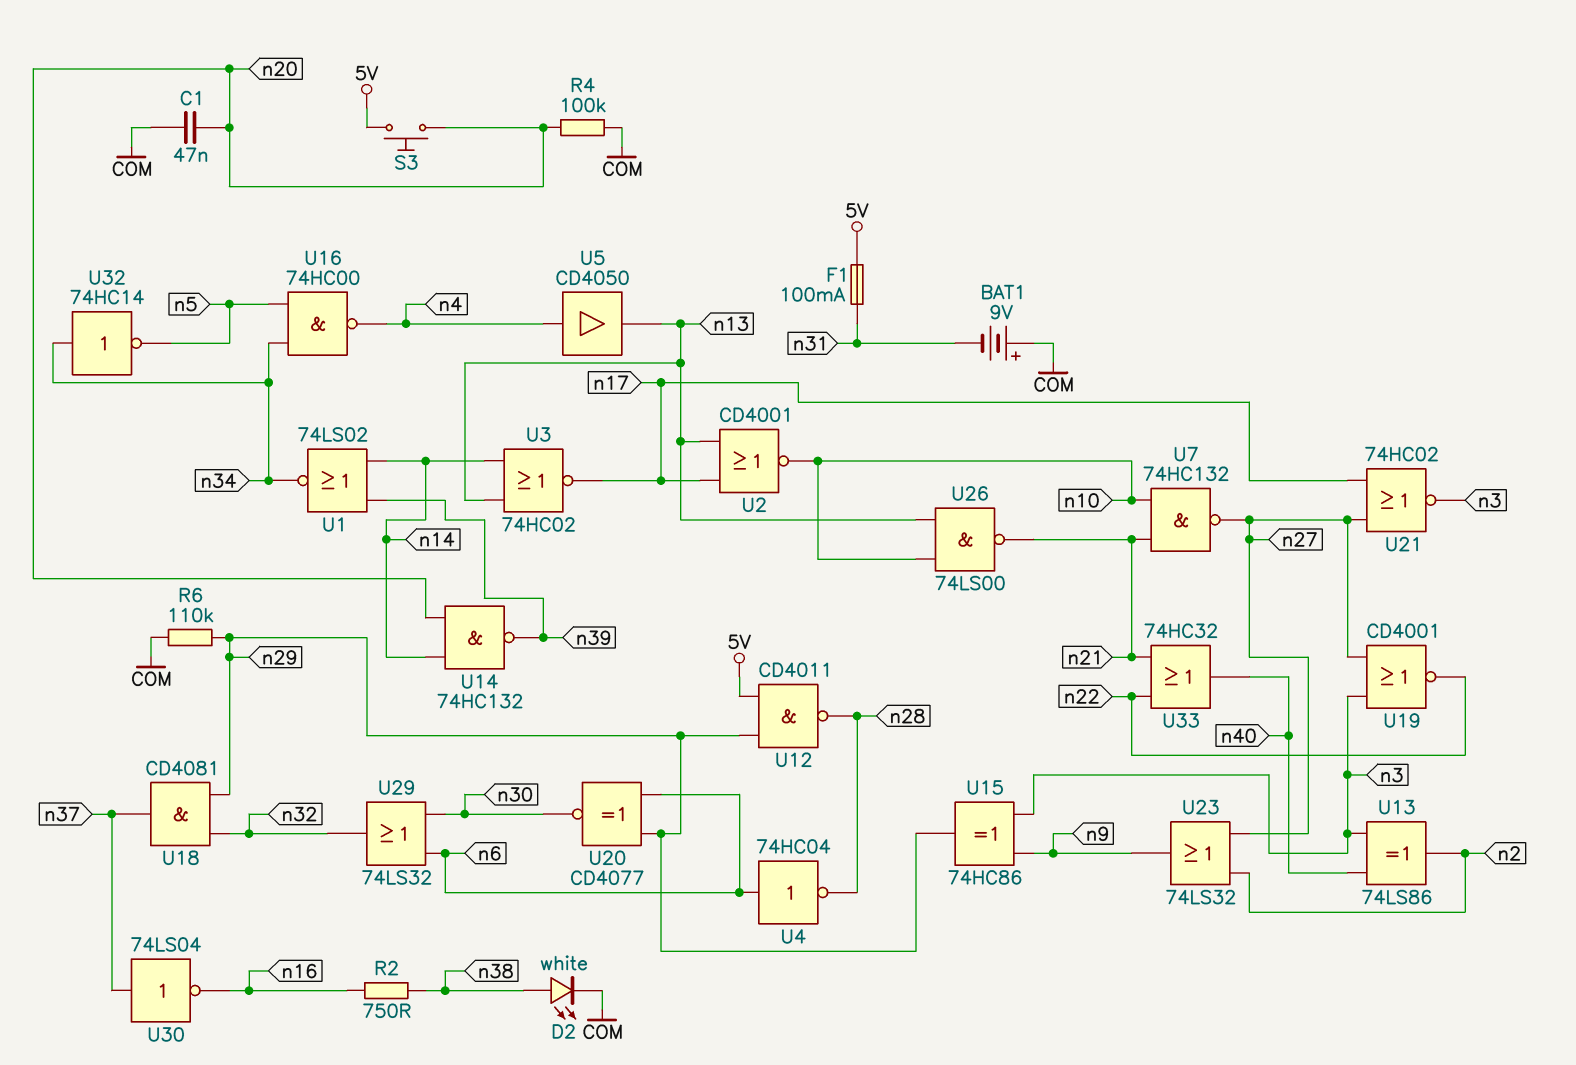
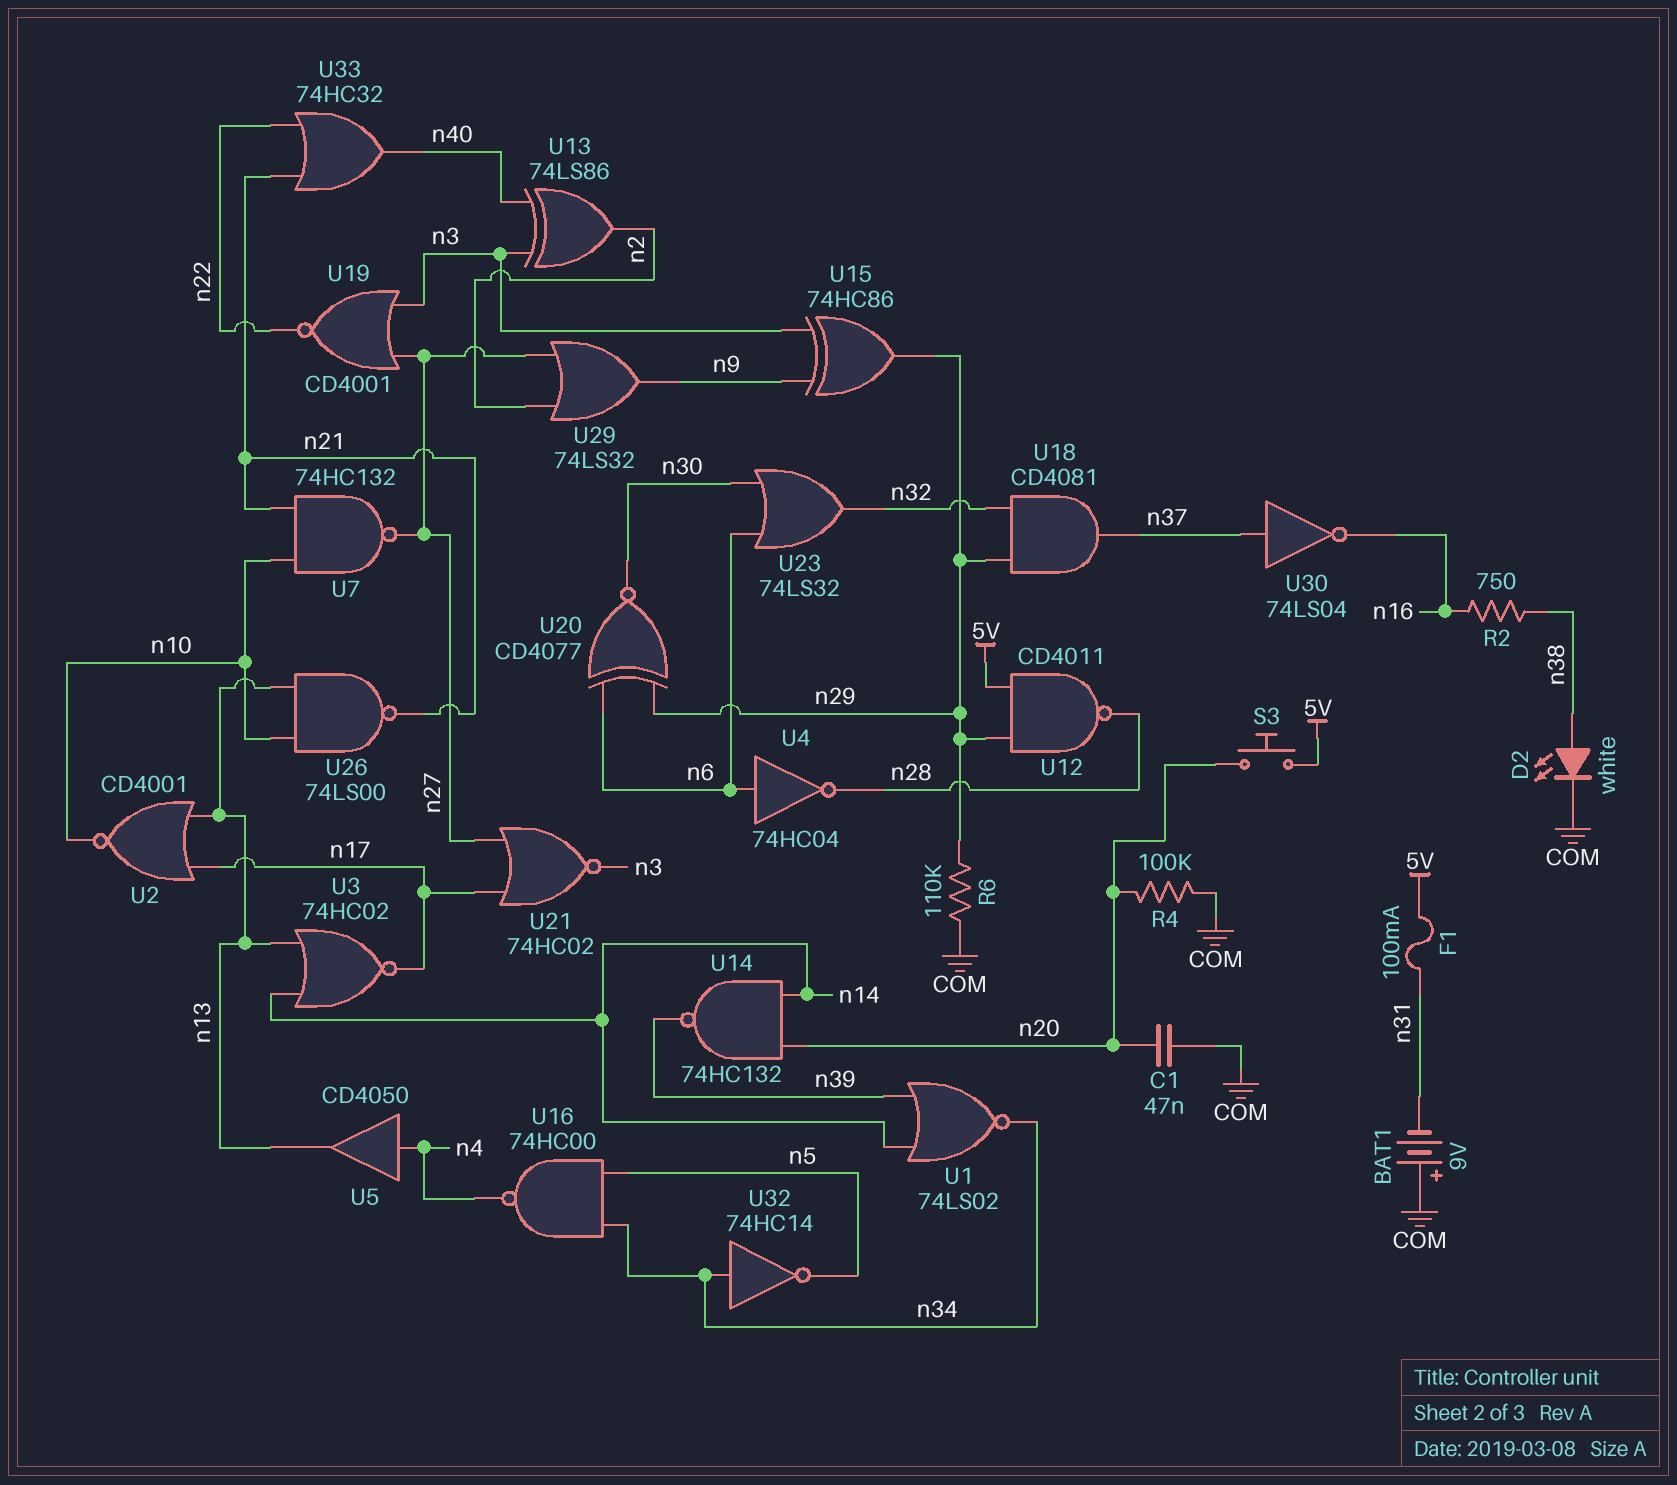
U23: OR 74LS32 (in n2, in n27, out n9) -> OR 74LS32 (in n6, in n30, out n32)
U29: OR 74LS32 (in n6, in n30, out n32) -> OR 74LS32 (in n2, in n27, out n9)

